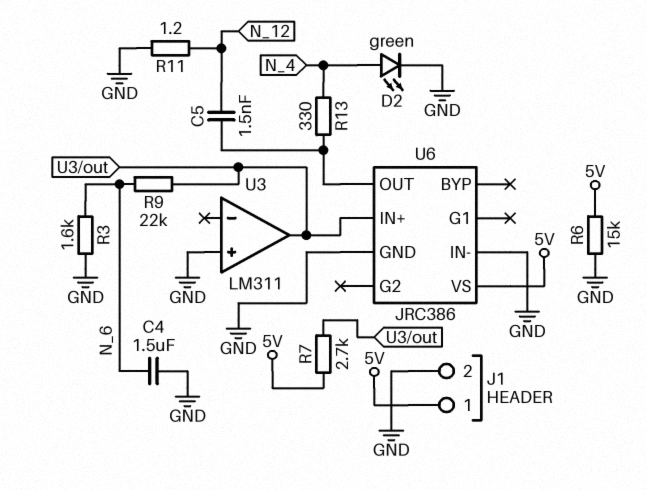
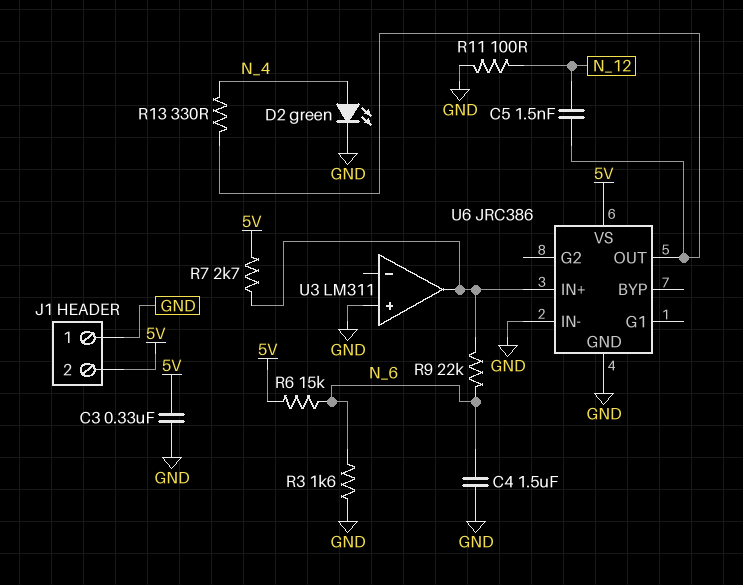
C3: none -> 330nF (5V, GND)
J1 pin 1: 5V -> GND
J1 pin 2: GND -> 5V
R6: 15k (5V, GND) -> 15k (5V, N_6)
R11: 1.2 (GND, N_12) -> 100 (GND, N_12)

